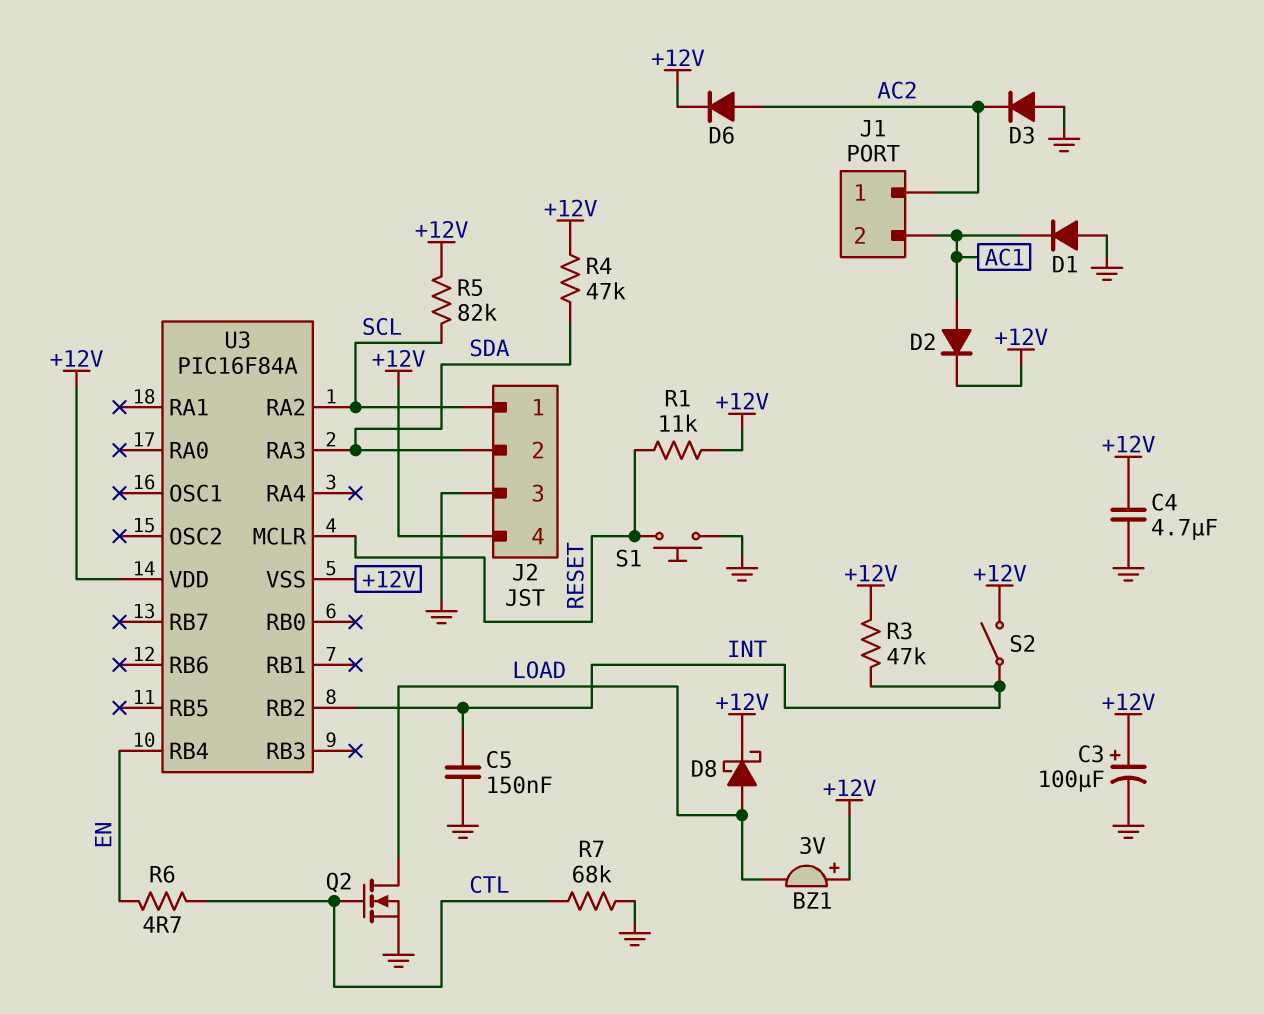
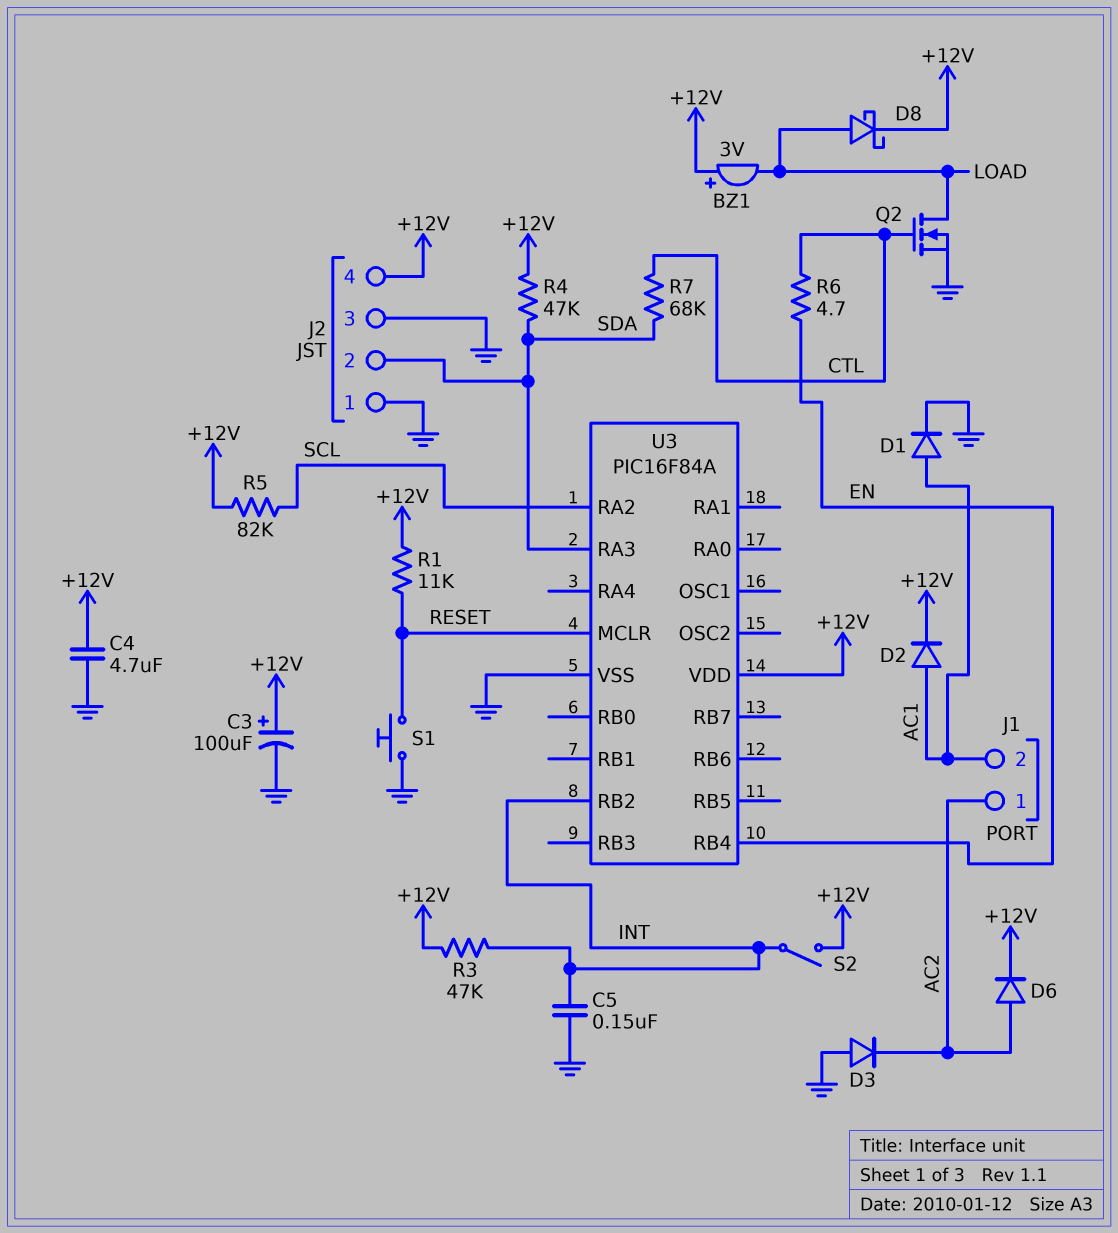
D1: diode (A GND, K AC1) -> diode (A AC1, K GND)
J2 pin 1: SCL -> GND
R7: 68k (CTL, GND) -> 68k (CTL, SDA)
U3 pin VSS: +12V -> GND

